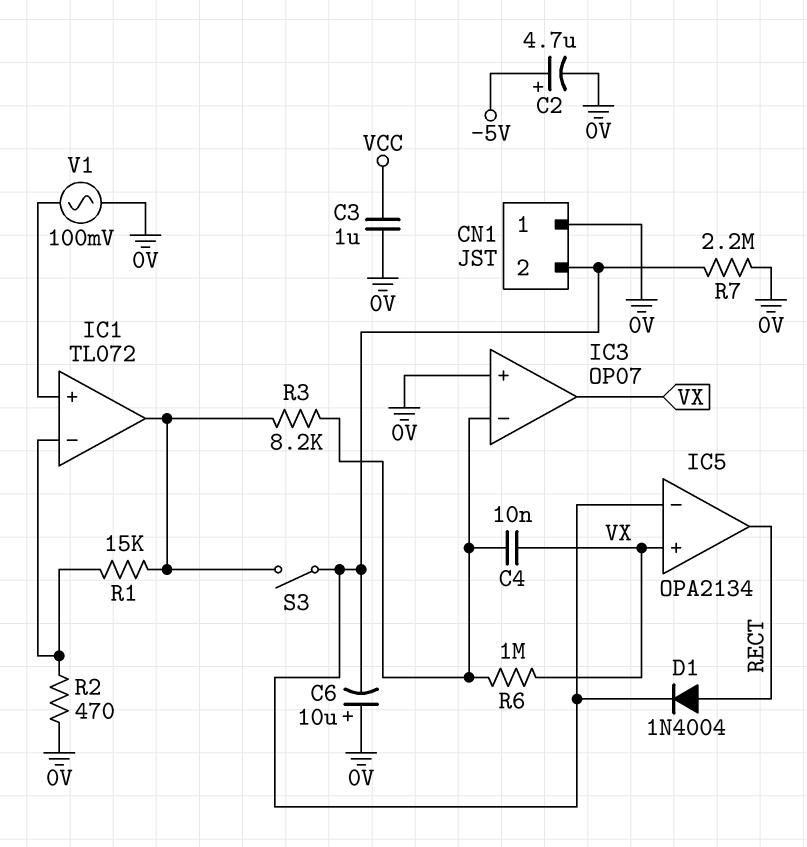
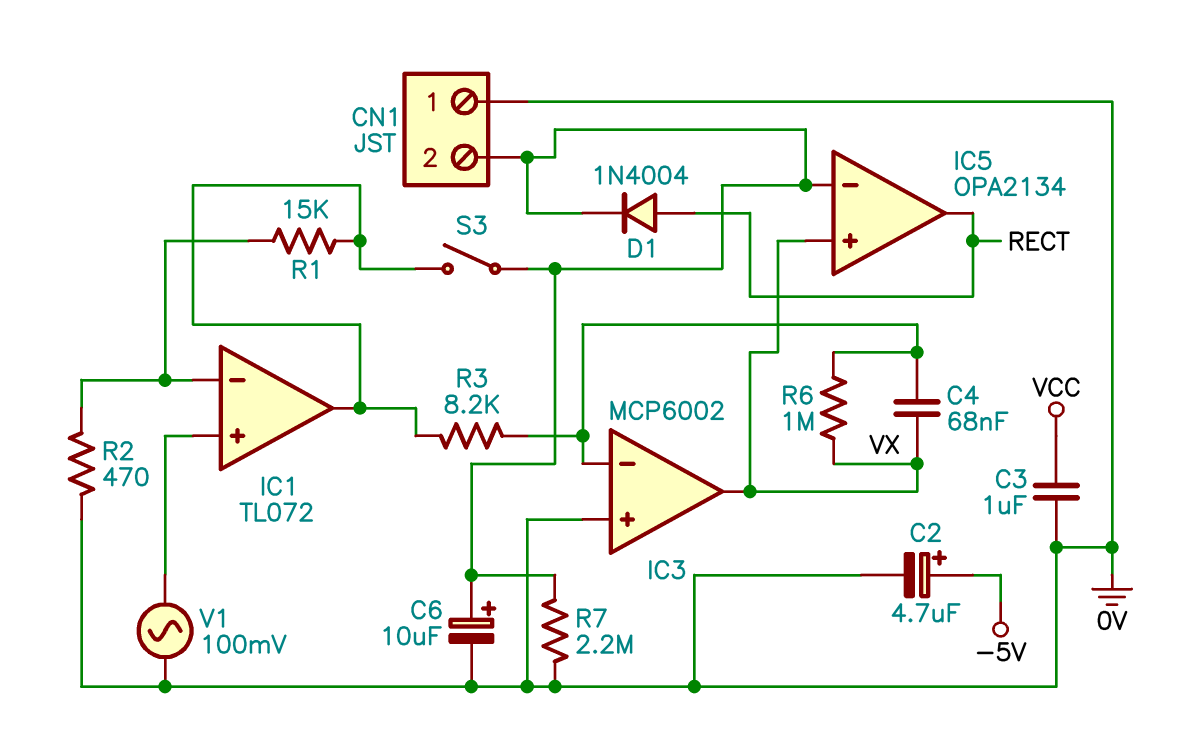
C4: 10nF (IC3/in-, VX) -> 68nF (IC3/in-, VX)
C6: 10uF (plus 0V, minus CN1/2) -> 10uF (plus CN1/2, minus 0V)
IC3: OP07 -> MCP6002

